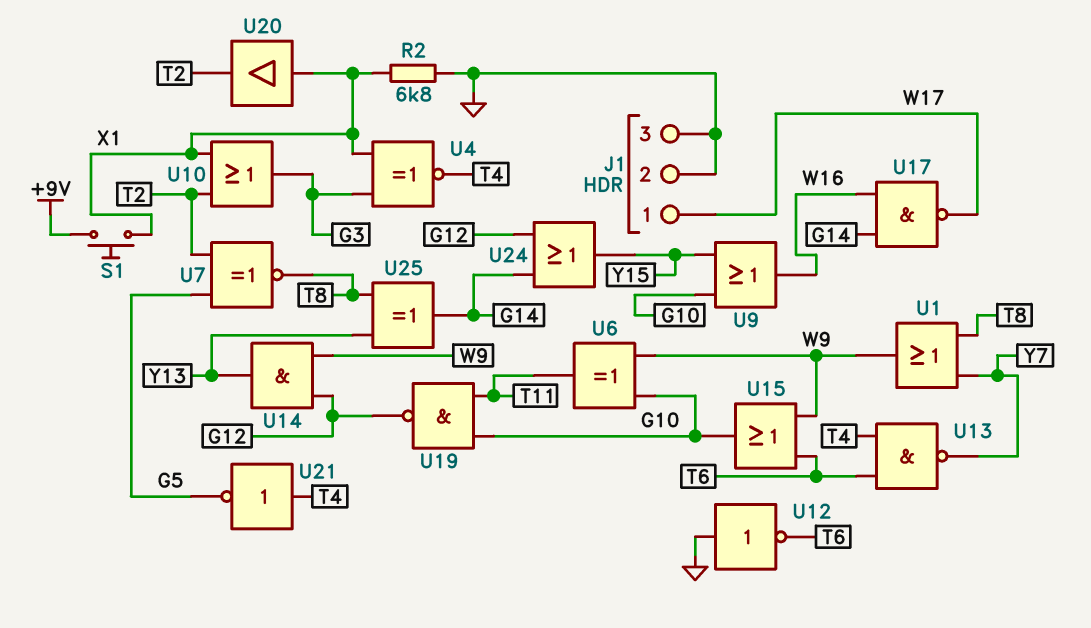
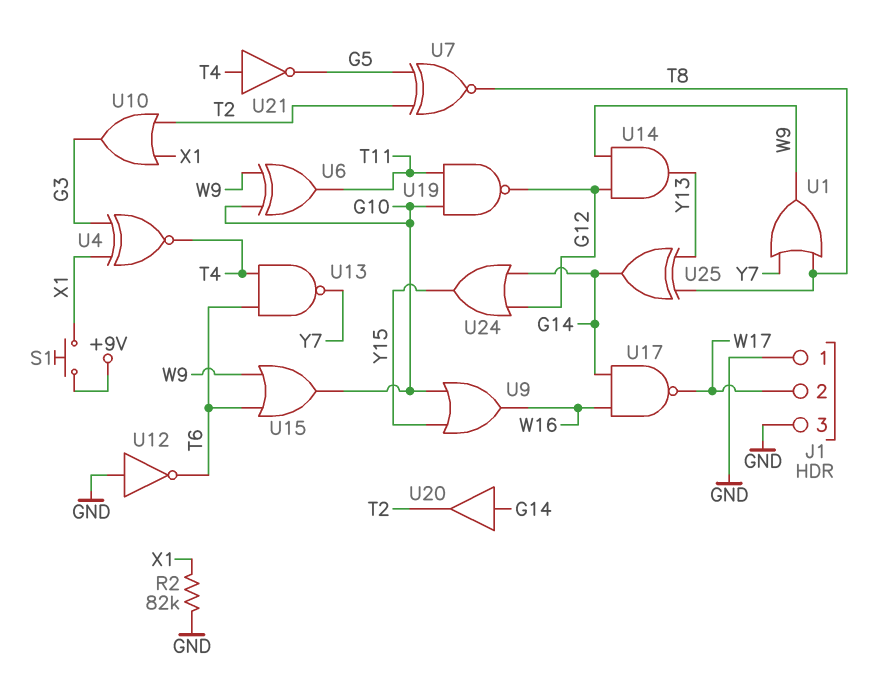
J1 pin 1: W17 -> GND
J1 pin 2: GND -> W17
R2: 6.8k (GND, X1) -> 82k (GND, X1)
U20: buffer (in X1, out T2) -> buffer (in G14, out T2)

